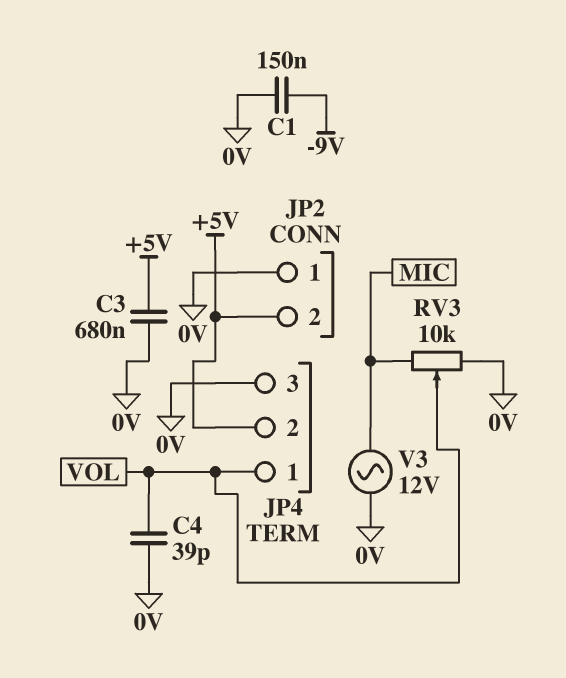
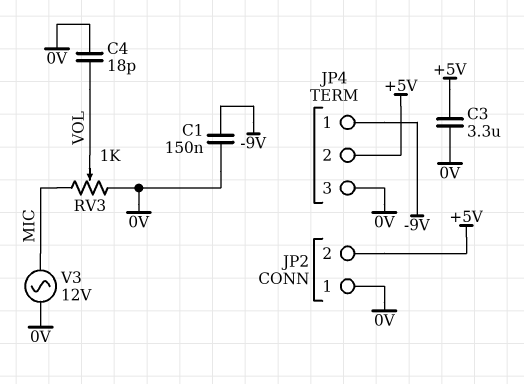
C3: 680nF (+5V, 0V) -> 3.3uF (+5V, 0V)
C4: 39pF (0V, VOL) -> 18pF (0V, VOL)
JP4 pin 1: VOL -> -9V
RV3: 10k (0V, MIC, wiper VOL) -> 1k (0V, MIC, wiper VOL)

